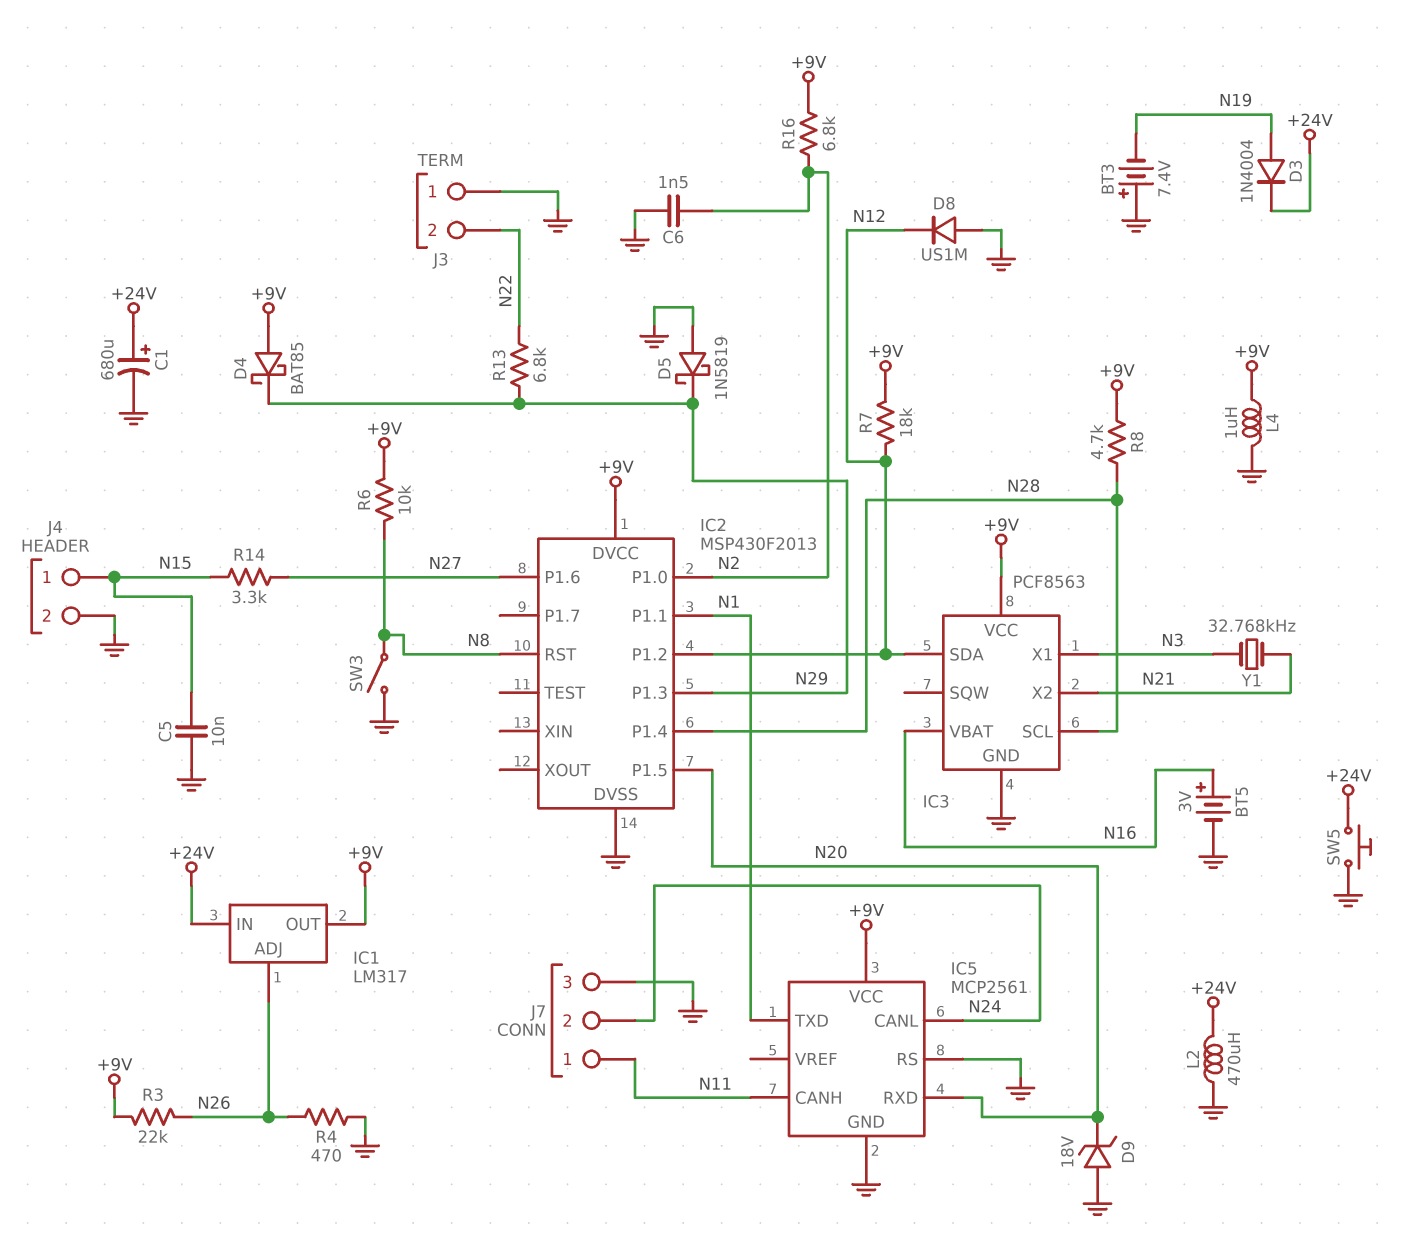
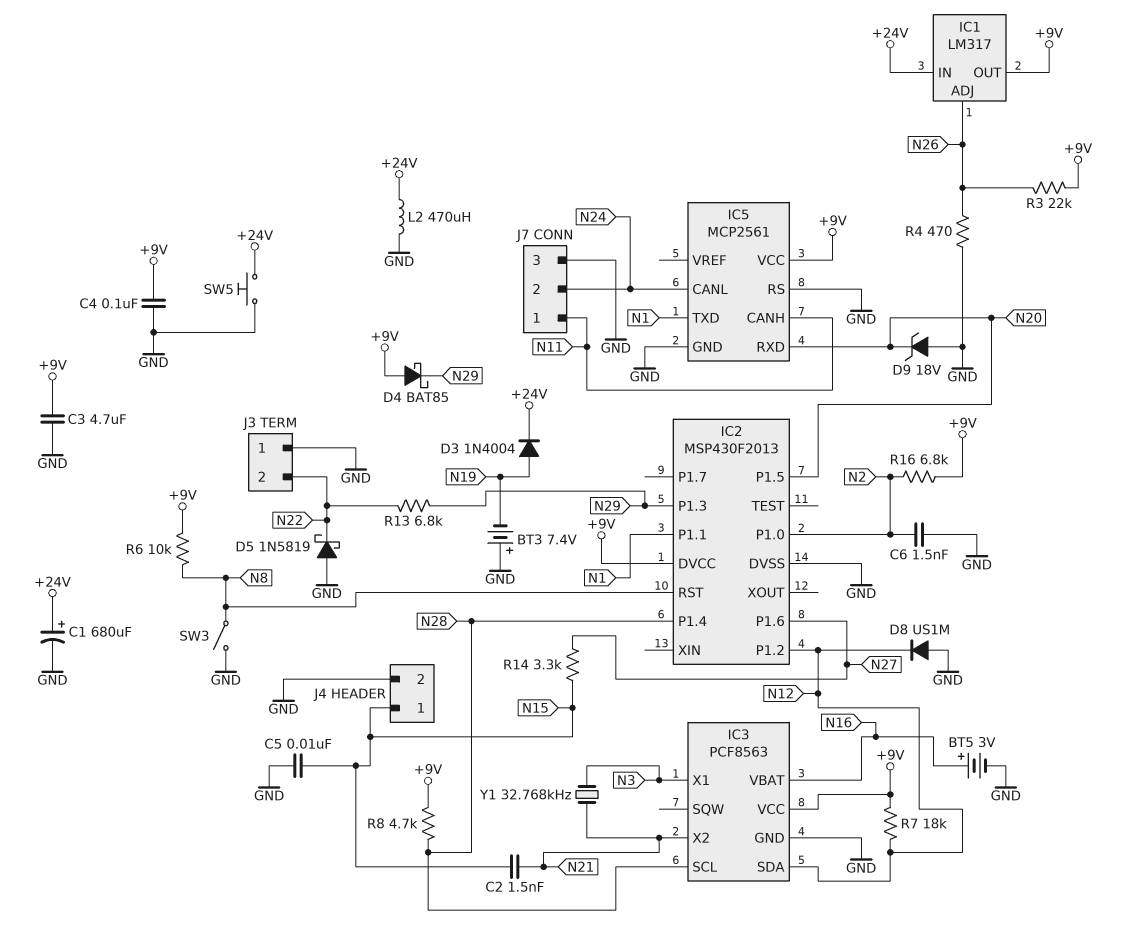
C2: none -> 1.5nF (N15, N21)
C3: none -> 4.7uF (+9V, GND)
C4: none -> 100nF (+9V, GND)
D5: schottky 1N5819 (A GND, K N29) -> schottky 1N5819 (A GND, K N22)
L4: 1uH (+9V, GND) -> none

